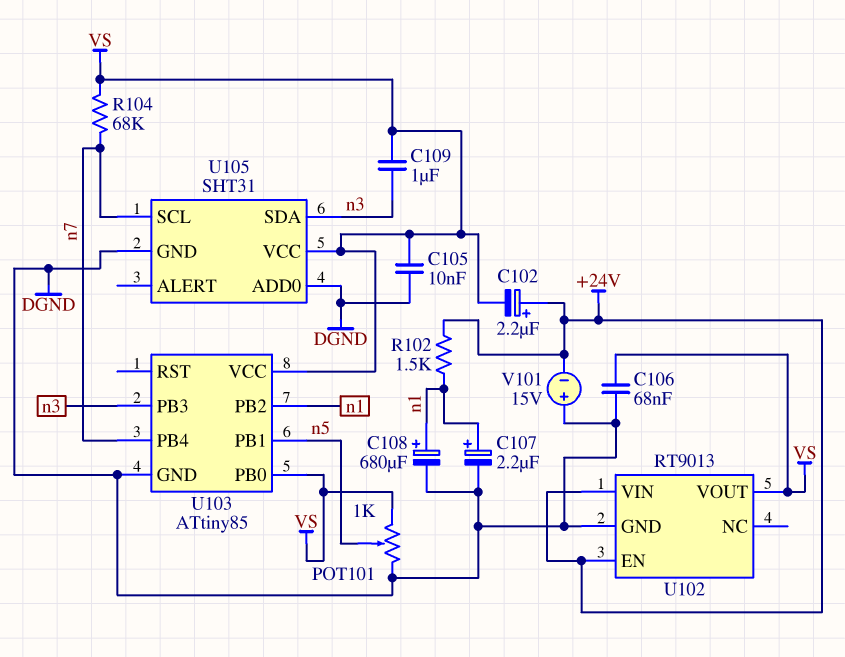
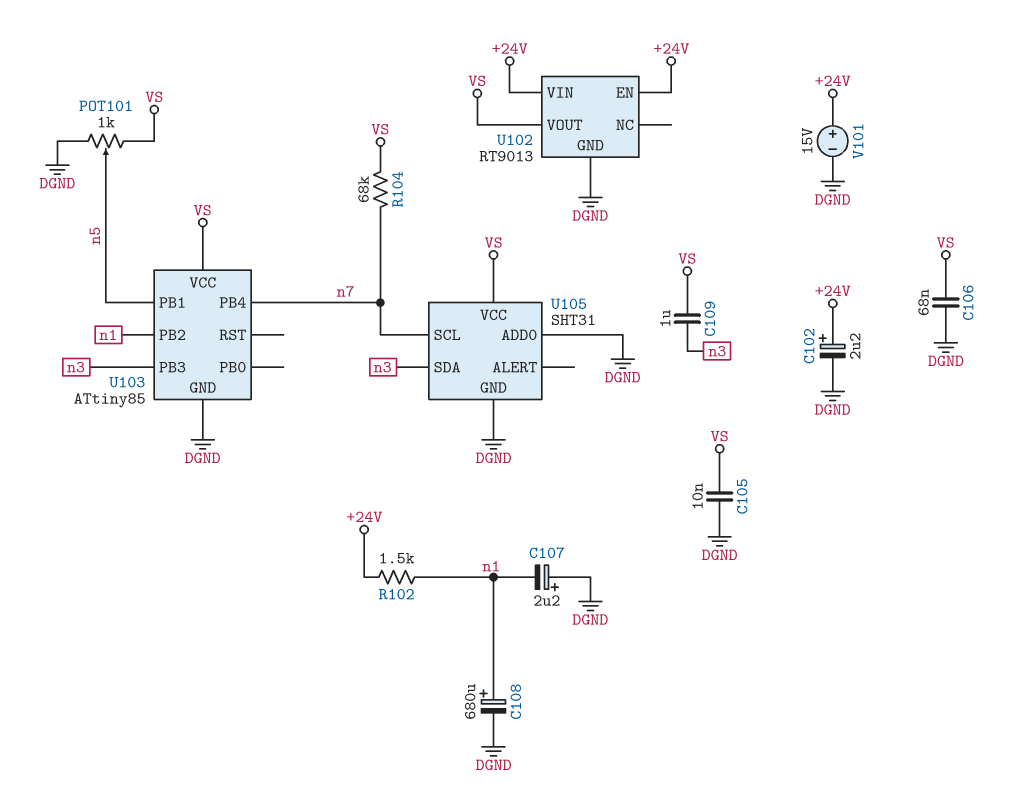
C102: 2.2uF (plus +24V, minus VS) -> 2.2uF (plus +24V, minus DGND)
C107: 2.2uF (plus n1, minus DGND) -> 2.2uF (plus DGND, minus n1)
U103 pin PB0: VS -> none
V101: 15V (plus DGND, minus +24V) -> 15V (plus +24V, minus DGND)

